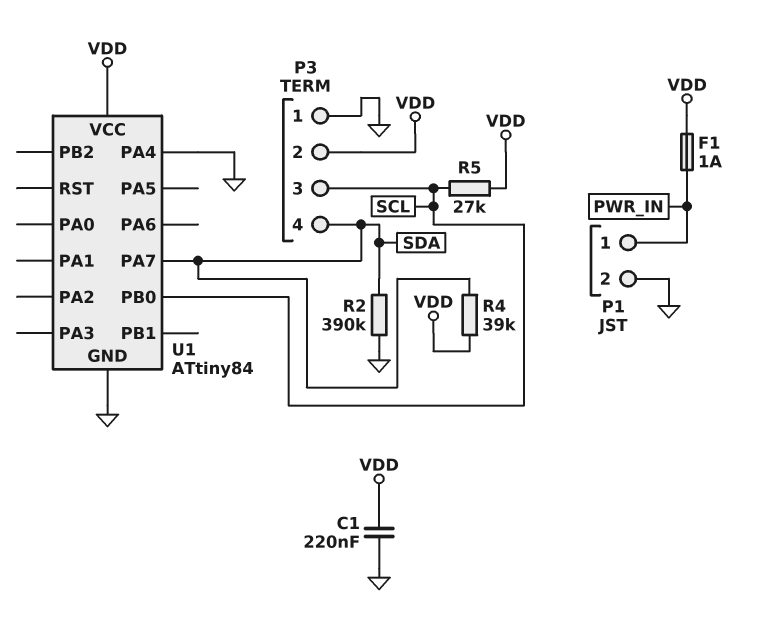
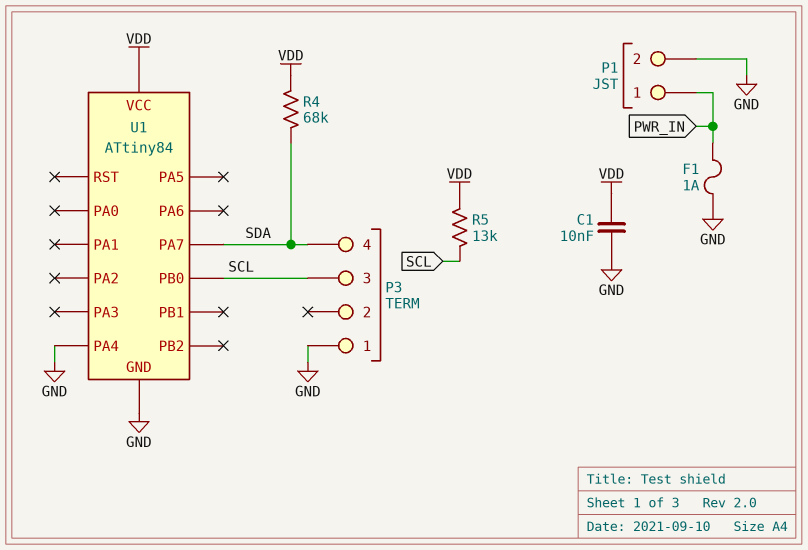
C1: 220nF (GND, VDD) -> 10nF (GND, VDD)
F1: 1A (PWR_IN, VDD) -> 1A (GND, PWR_IN)
P3 pin 2: VDD -> none
R2: 390k (GND, SDA) -> none
R4: 39k (SDA, VDD) -> 68k (SDA, VDD)
R5: 27k (SCL, VDD) -> 13k (SCL, VDD)

